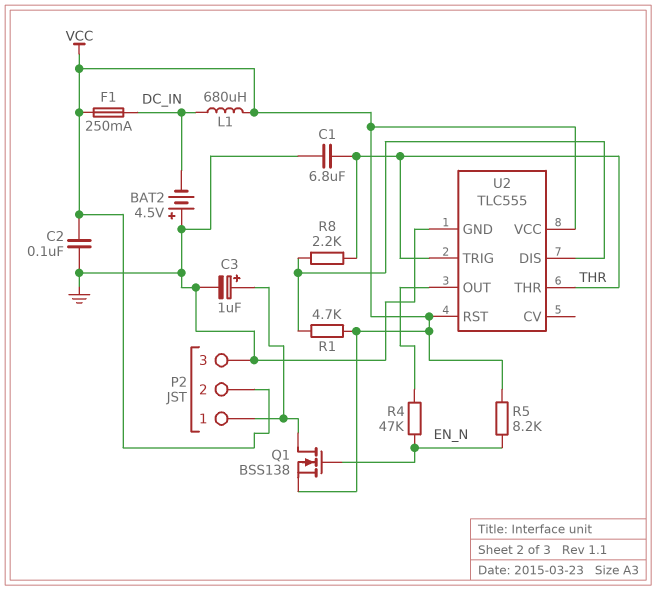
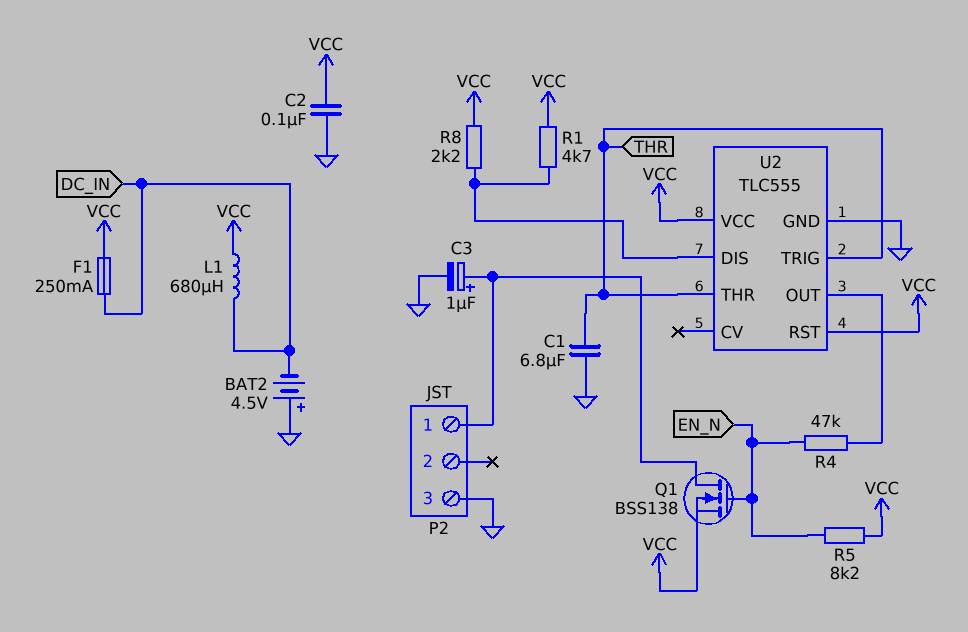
P2 pin 2: VCC -> none
R8: 2.2k (THR, U2/DIS) -> 2.2k (U2/DIS, VCC)

